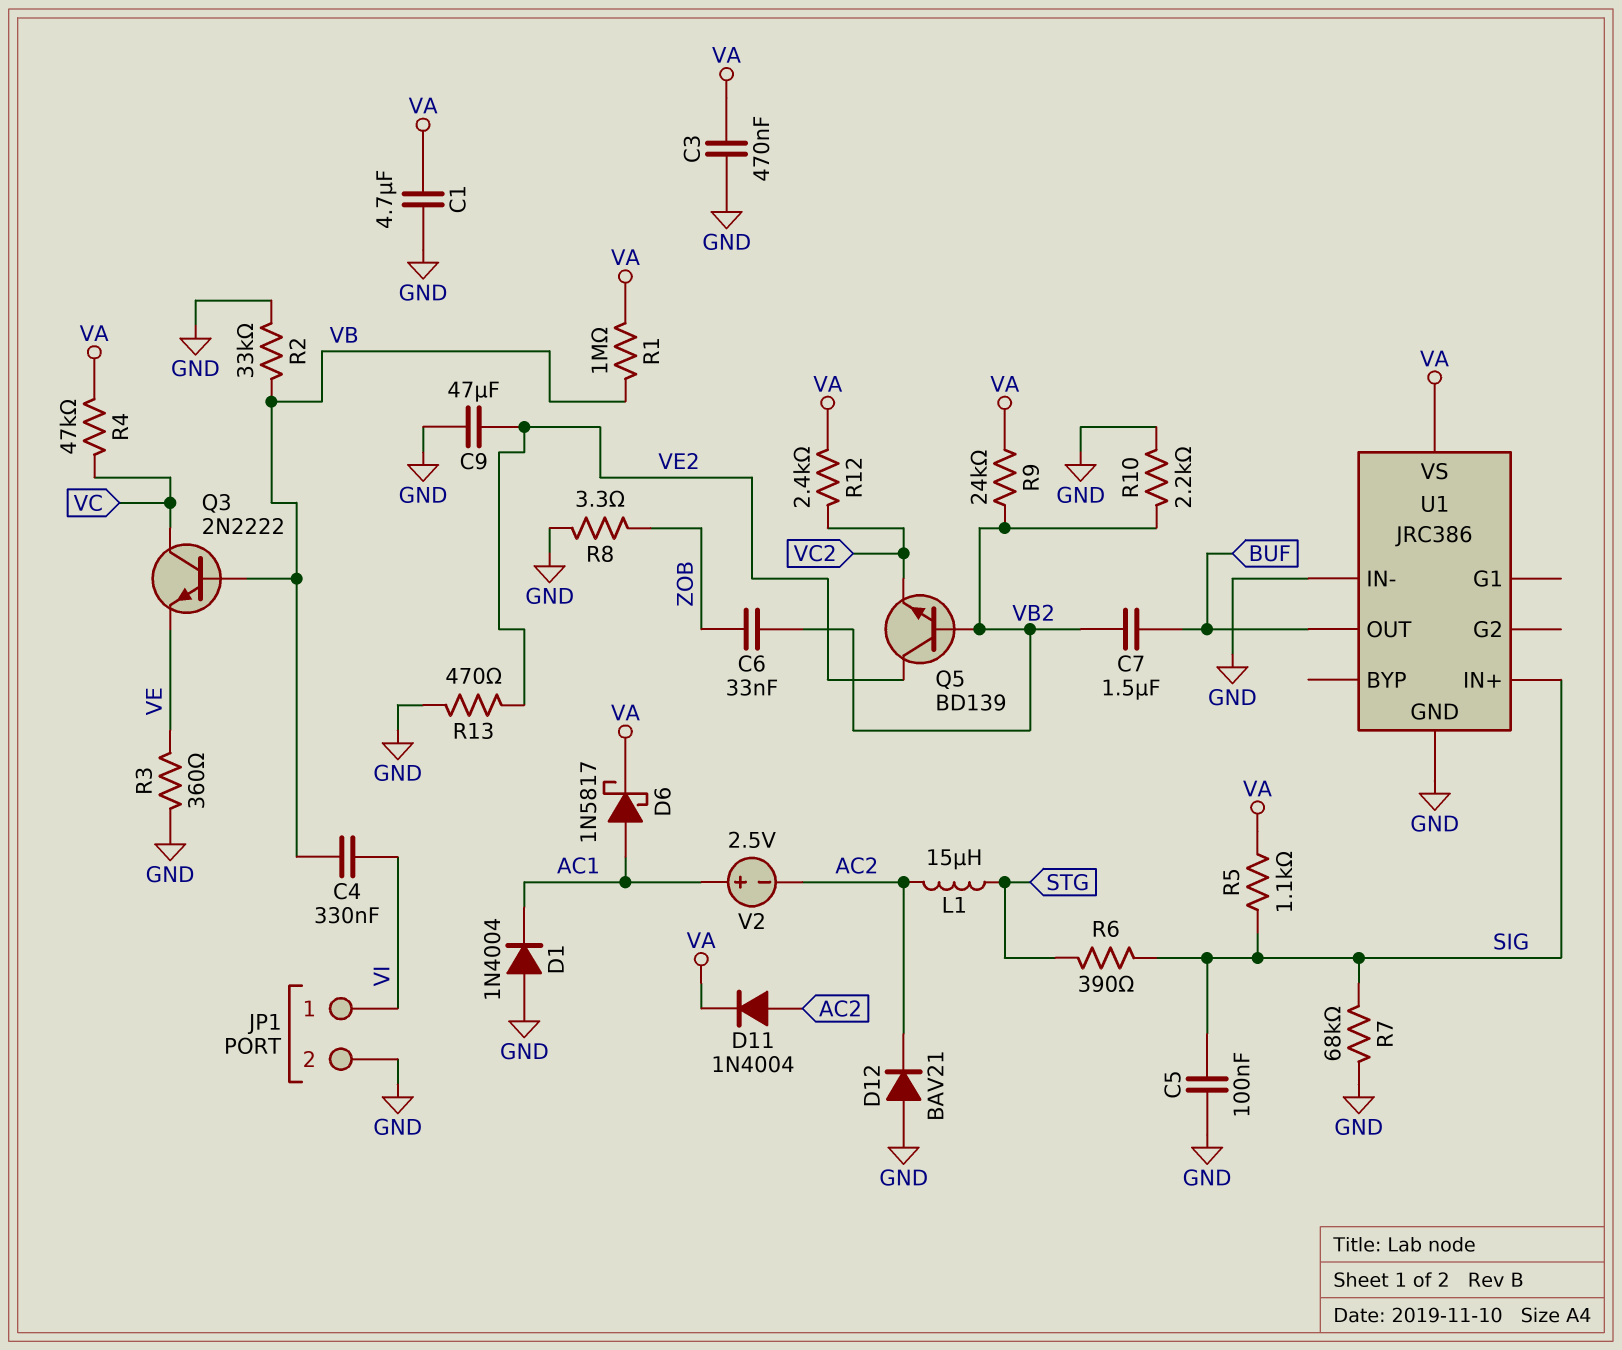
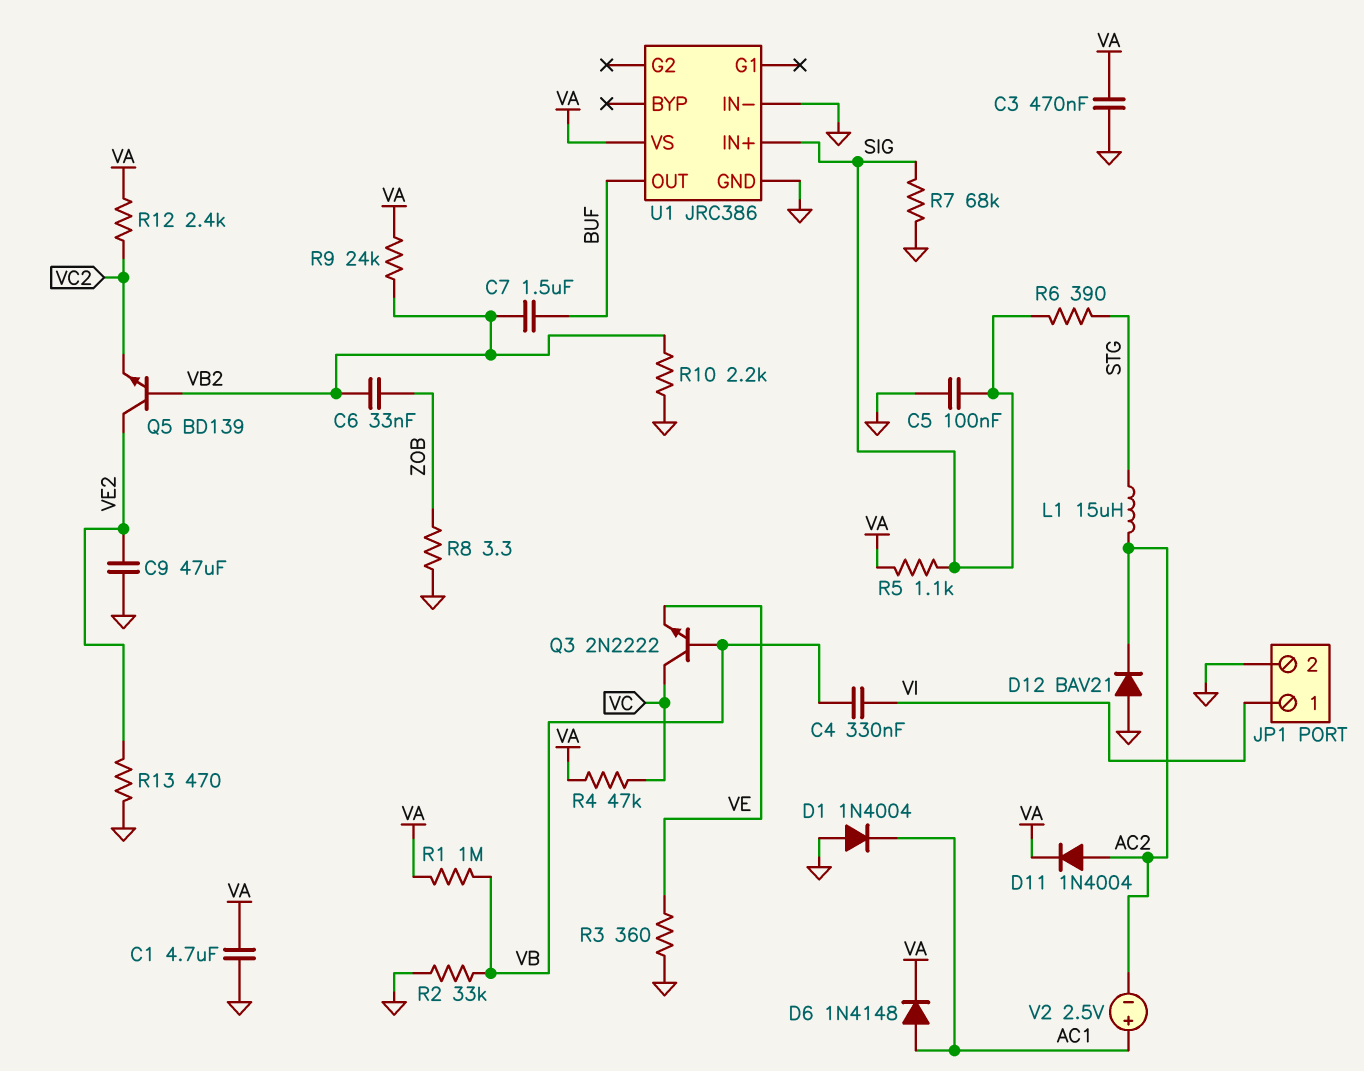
D6: schottky 1N5817 (A AC1, K VA) -> diode 1N4148 (A AC1, K VA)

